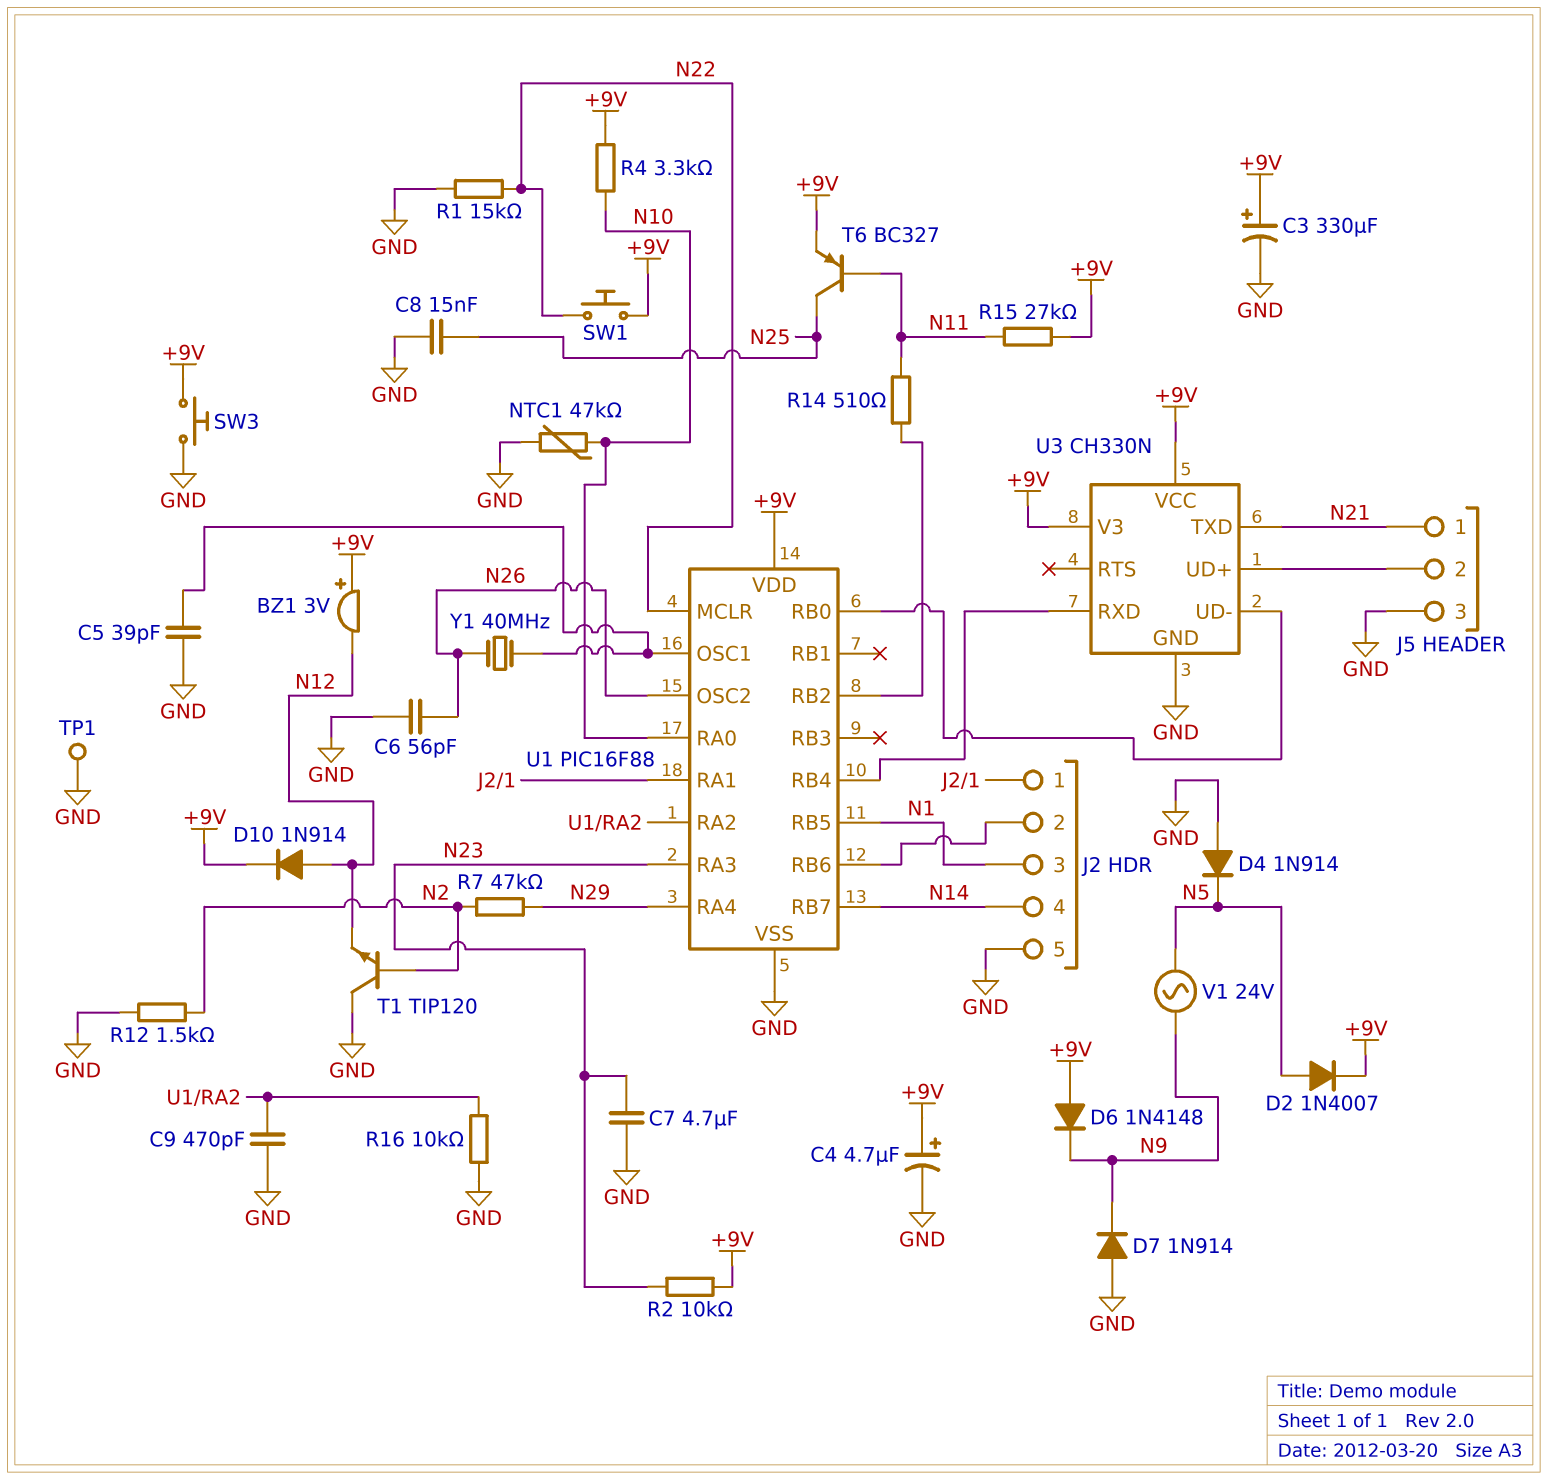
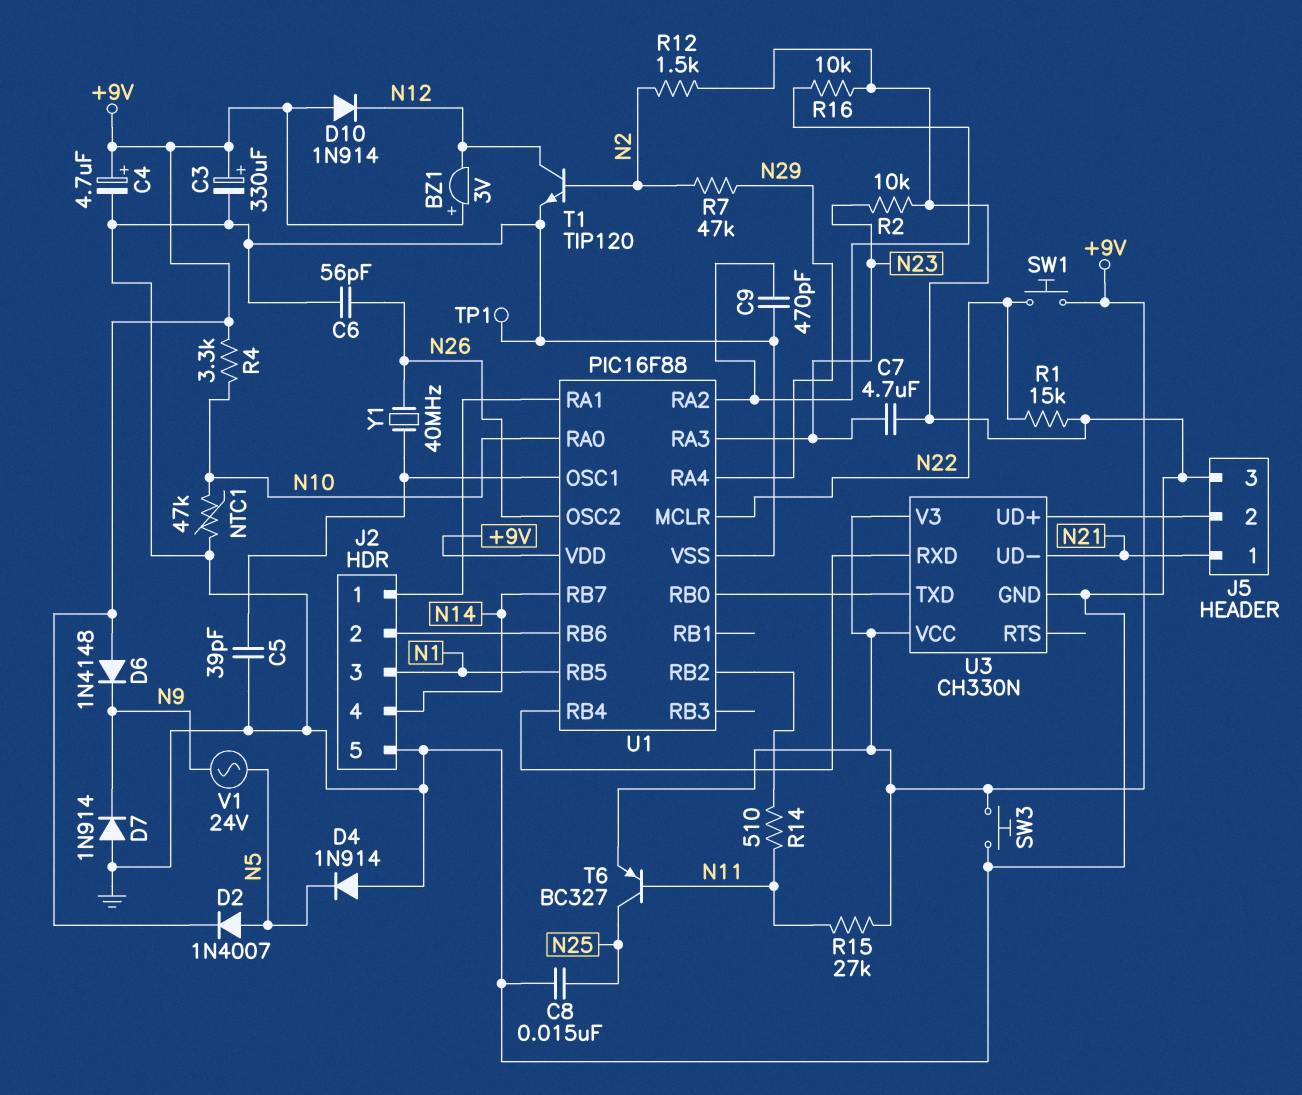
D10: diode 1N914 (A N12, K +9V) -> diode 1N914 (A +9V, K N12)
R2: 10k (+9V, N23) -> 10k (GND, N23)
T1: NPN TIP120 (B N2, C GND, E N12) -> NPN TIP120 (B N2, C N12, E GND)
U3 pin TXD: N21 -> U1/RB0
U3 pin UD-: U1/RB0 -> N21

